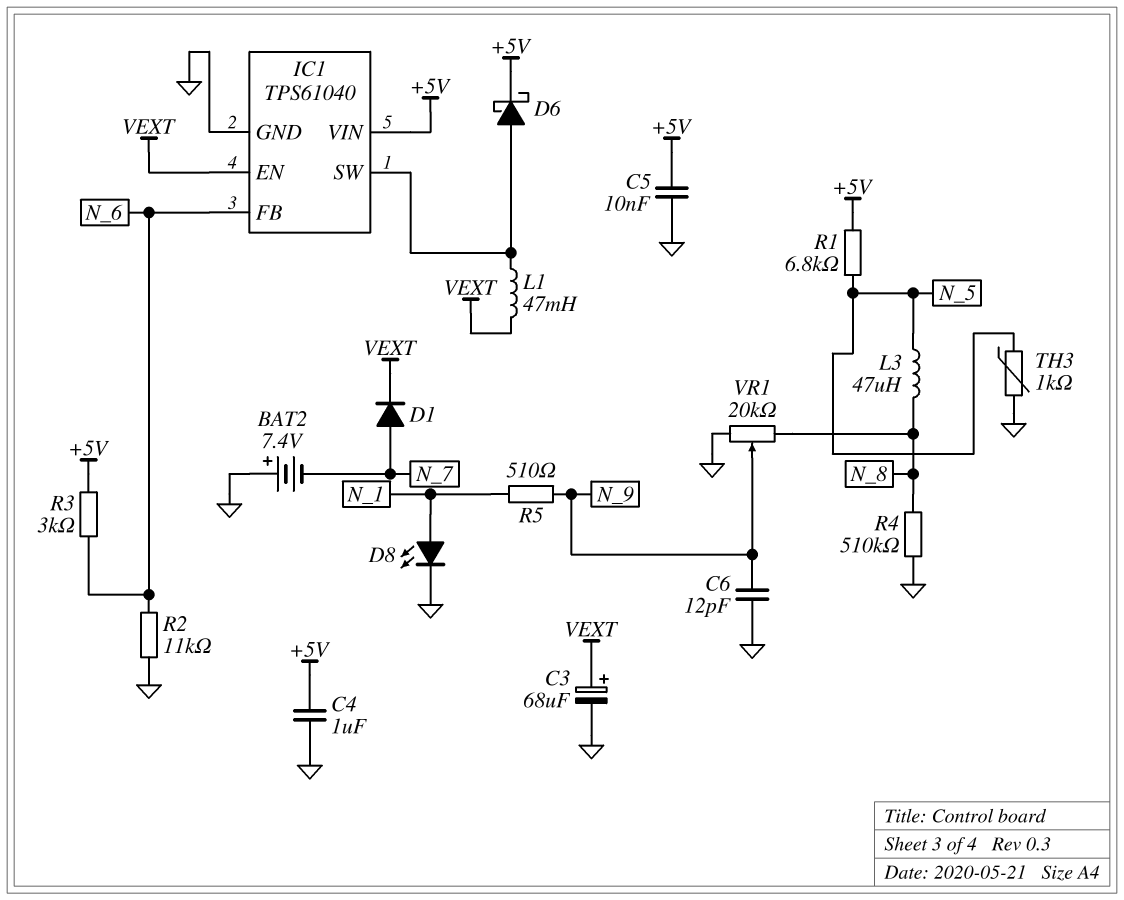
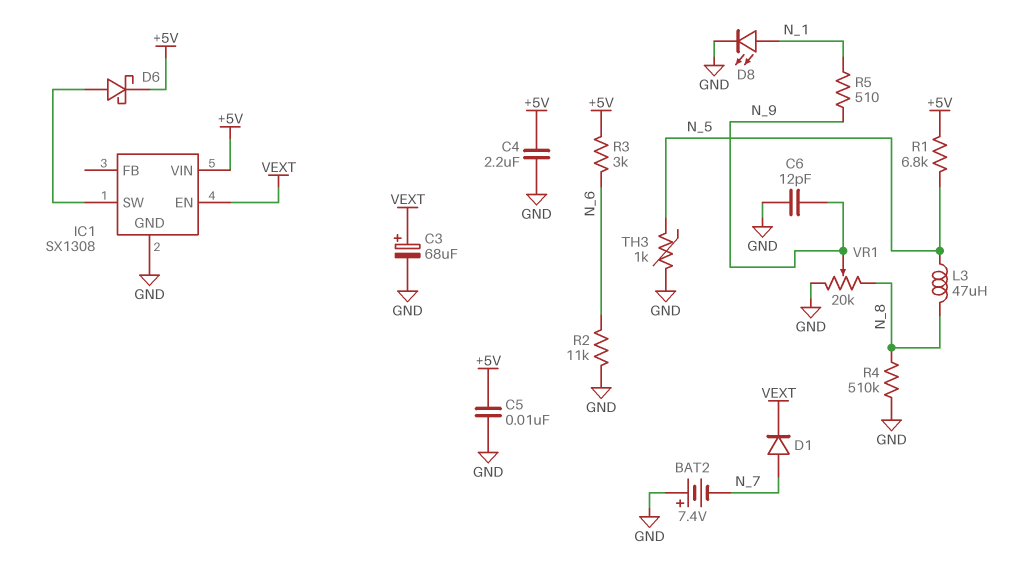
C4: 1uF (+5V, GND) -> 2.2uF (+5V, GND)
IC1: TPS61040 -> SX1308
IC1 pin FB: N_6 -> none
L1: 47mH (IC1/SW, VEXT) -> none

